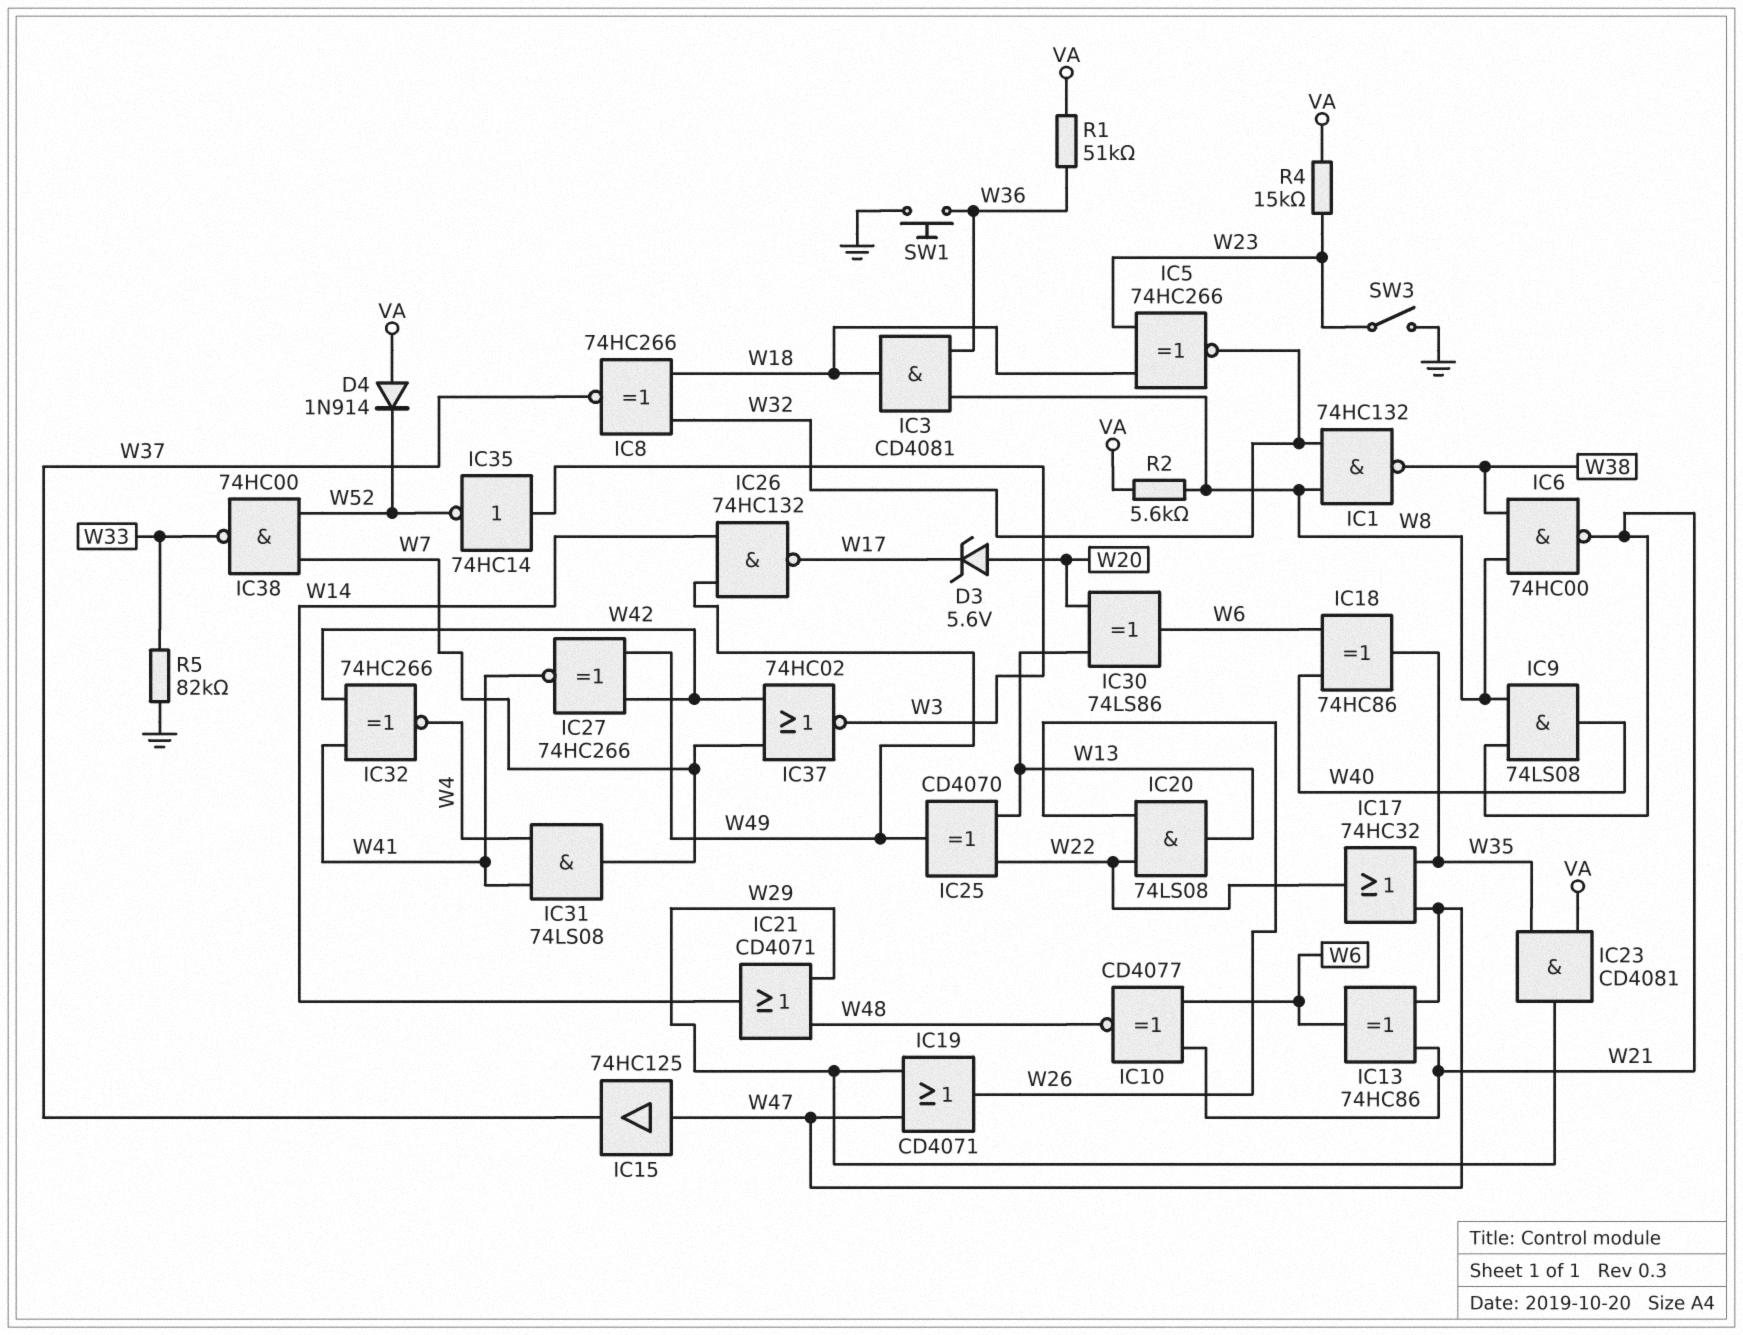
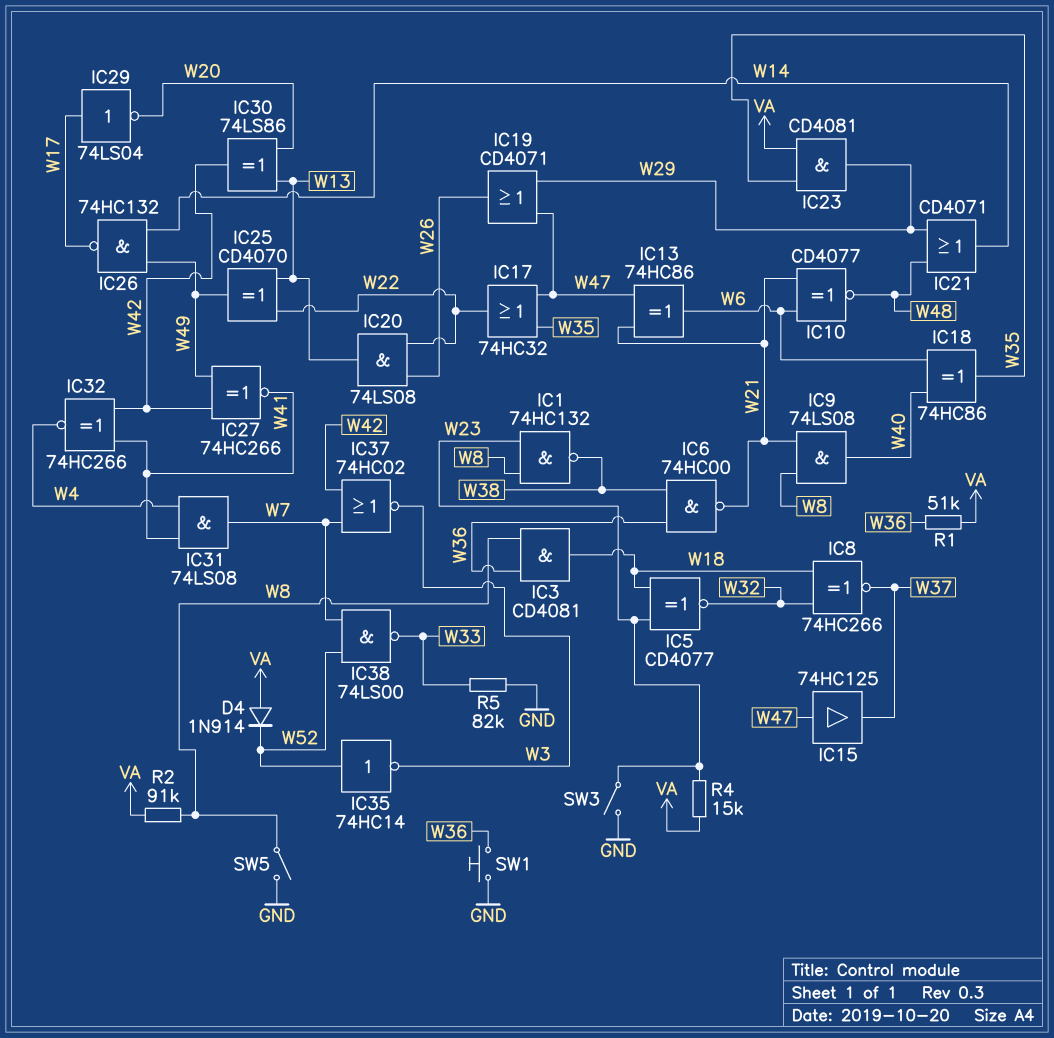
D3: zener 5.6V (A W20, K W17) -> none
IC1: NAND 74HC132 (in W8, in W32, out W38) -> NAND 74HC132 (in W8, in W23, out W38)
IC5: XNOR 74HC266 (in W18, in W23, out W32) -> XNOR CD4077 (in W18, in W23, out W32)
IC6: NAND 74HC00 (in W8, in W38, out W21) -> NAND 74HC00 (in W36, in W38, out W21)
IC29: none -> NOT 74LS04 (in W17, out W20)
IC30: XOR 74LS86 (in W13, in W20, out W6) -> XOR 74LS86 (in W13, in W20, out W42)
IC35: NOT 74HC14 (in W3, out W52) -> NOT 74HC14 (in W52, out W3)
IC38: NAND 74HC00 (in W7, in W52, out W33) -> NAND 74LS00 (in W7, in W52, out W33)
R2: 5.6k (VA, W8) -> 91k (VA, W8)
SW5: none -> switch (GND, W8)

